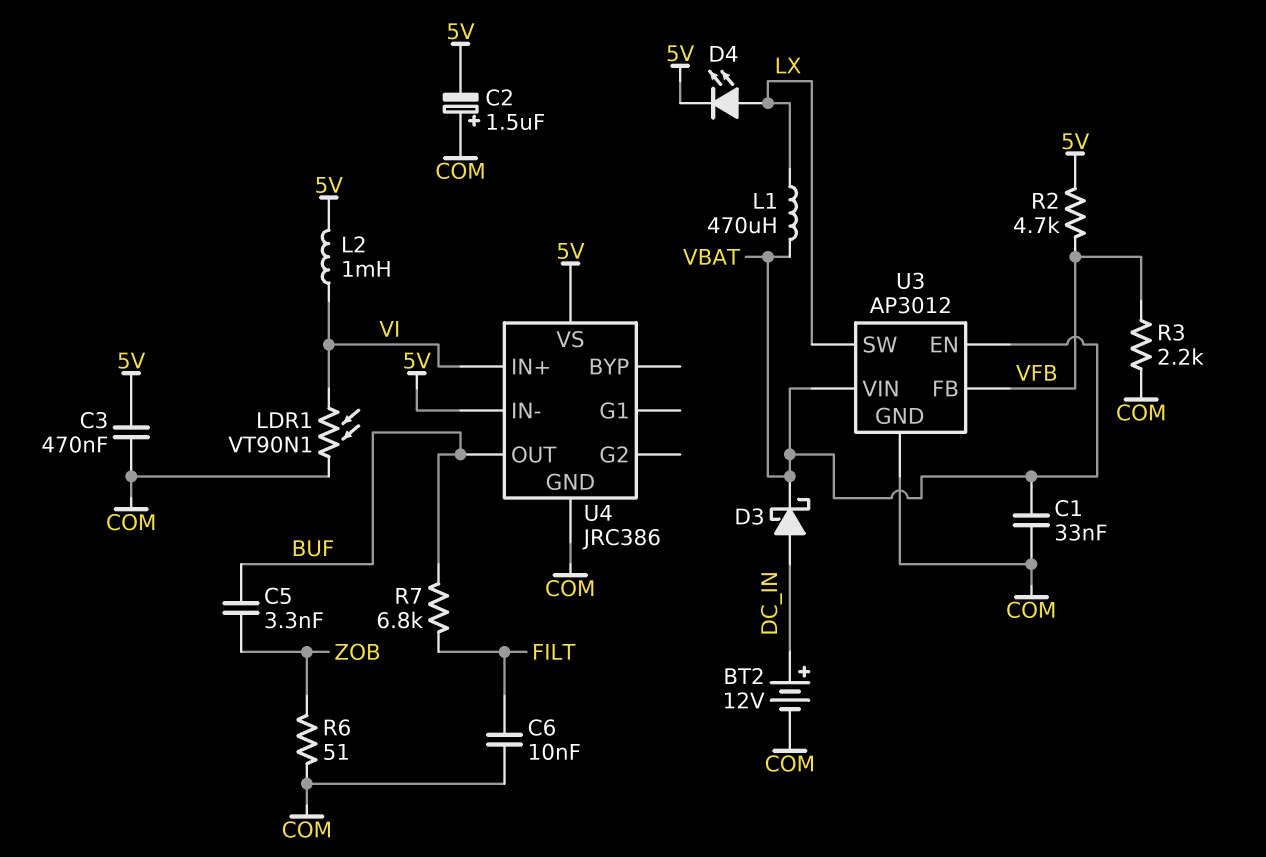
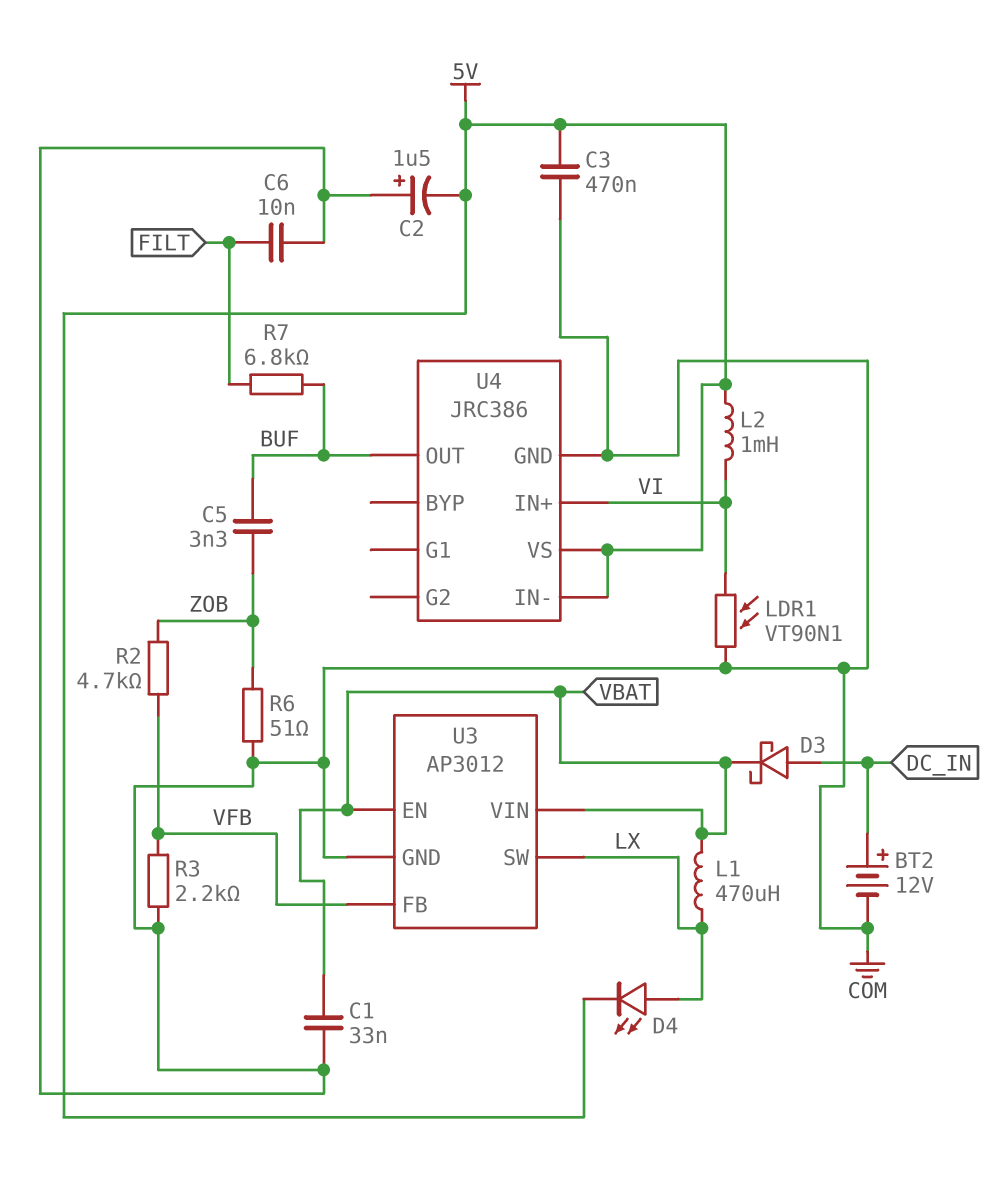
R2: 4.7k (5V, VFB) -> 4.7k (VFB, ZOB)

